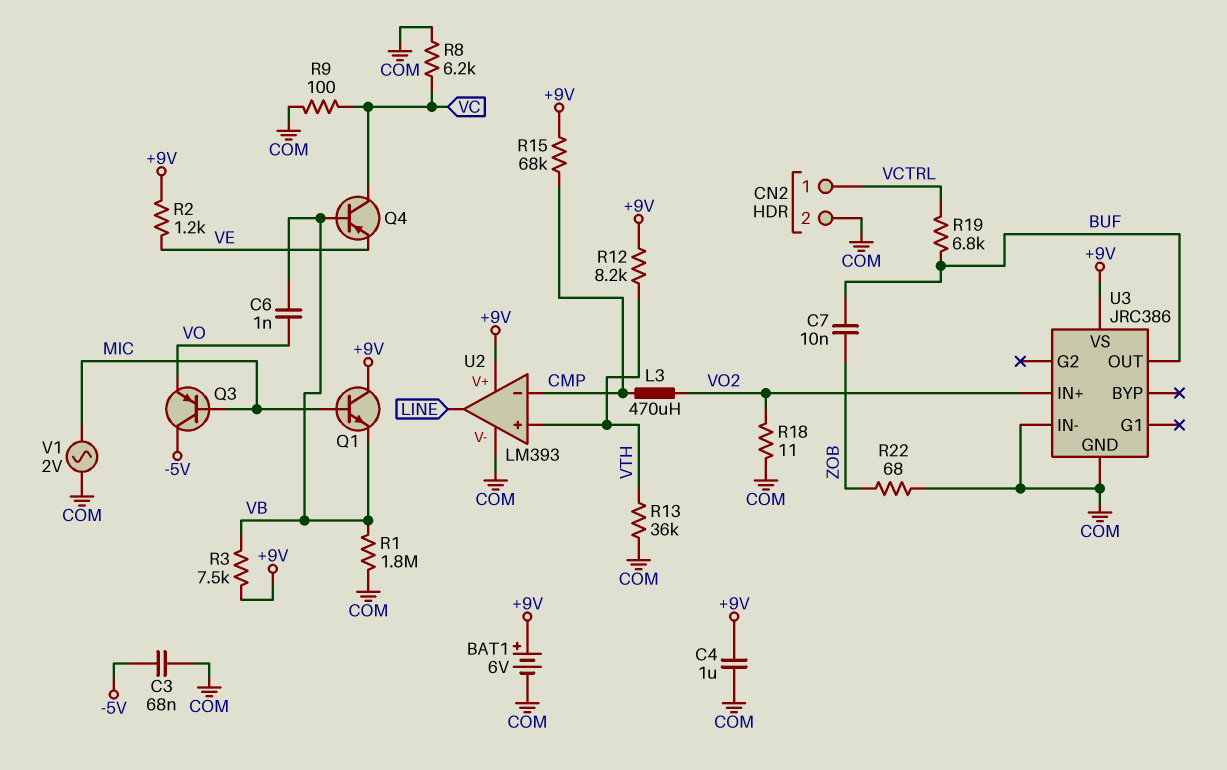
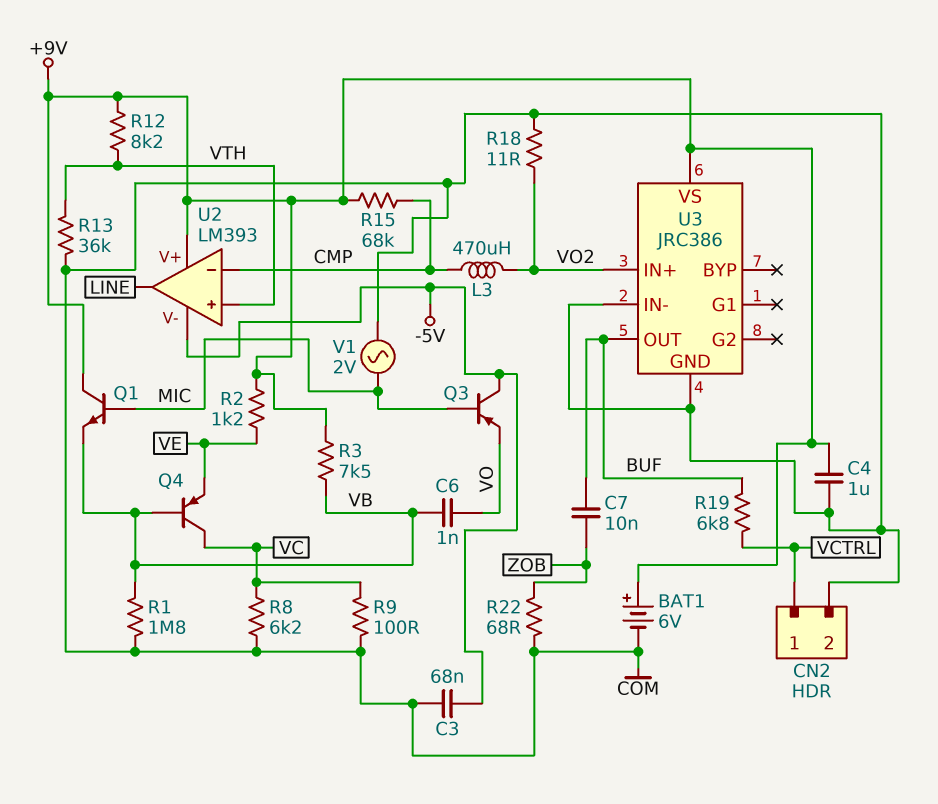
U2 pin V-: COM -> -5V

